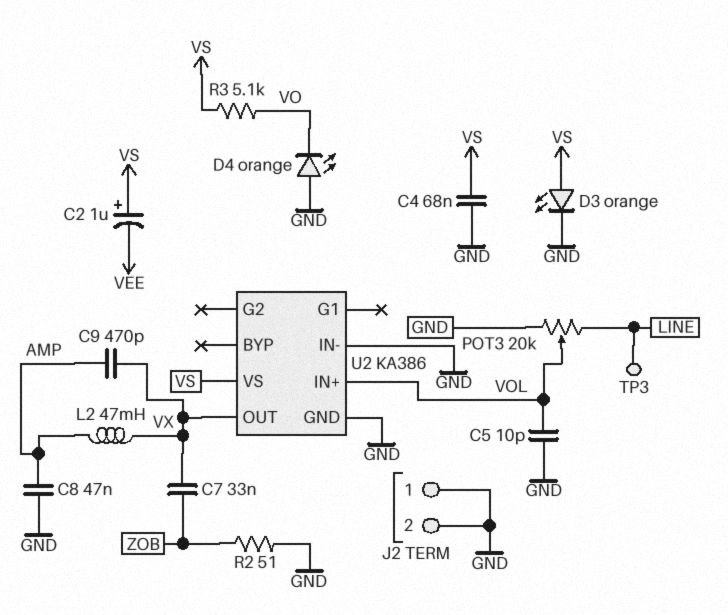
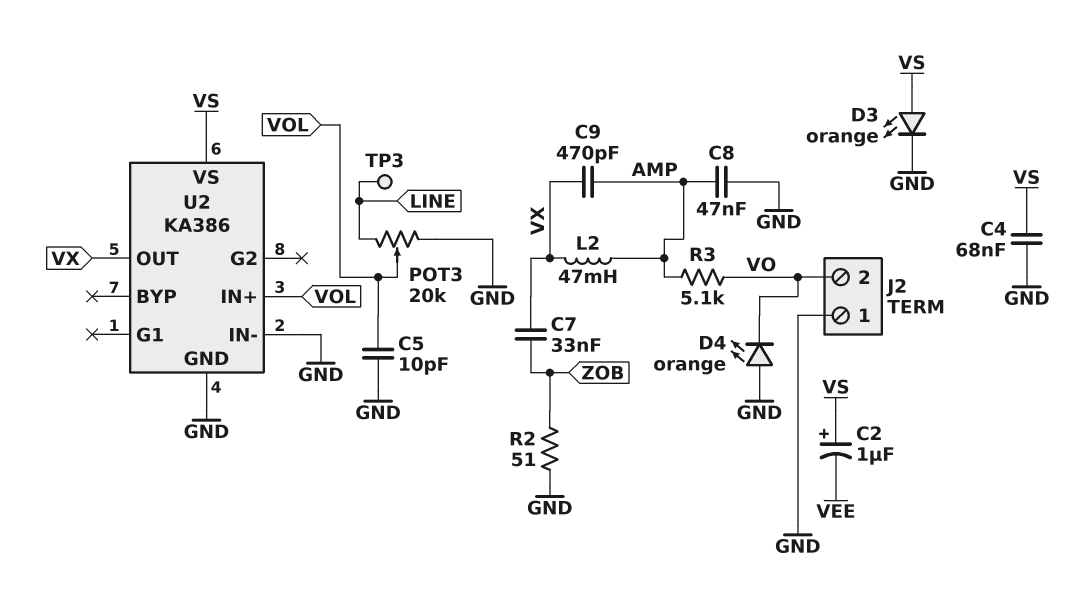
J2 pin 2: GND -> VO
R3: 5.1k (VO, VS) -> 5.1k (AMP, VO)

